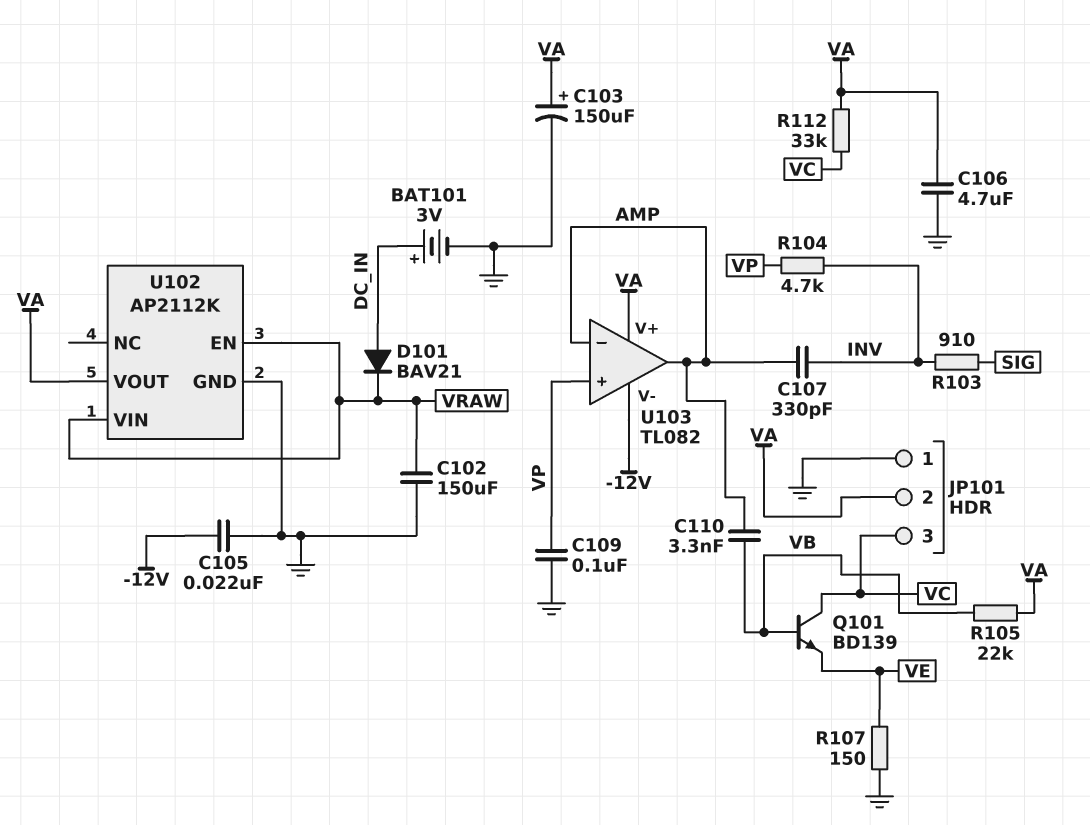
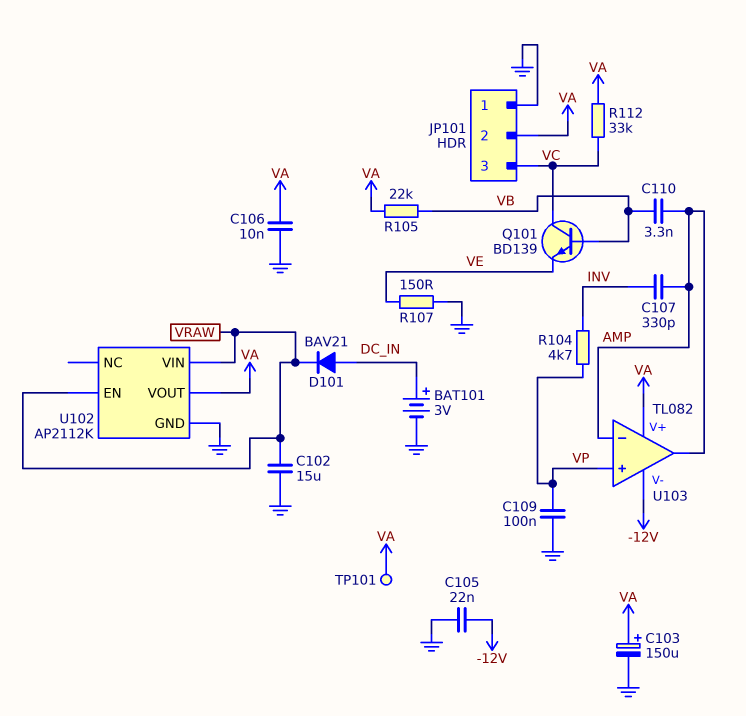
C102: 150uF (GND, VRAW) -> 15uF (GND, VRAW)
C106: 4.7uF (GND, VA) -> 10nF (GND, VA)
R103: 910 (INV, SIG) -> none
TP101: none -> test point (VA)

